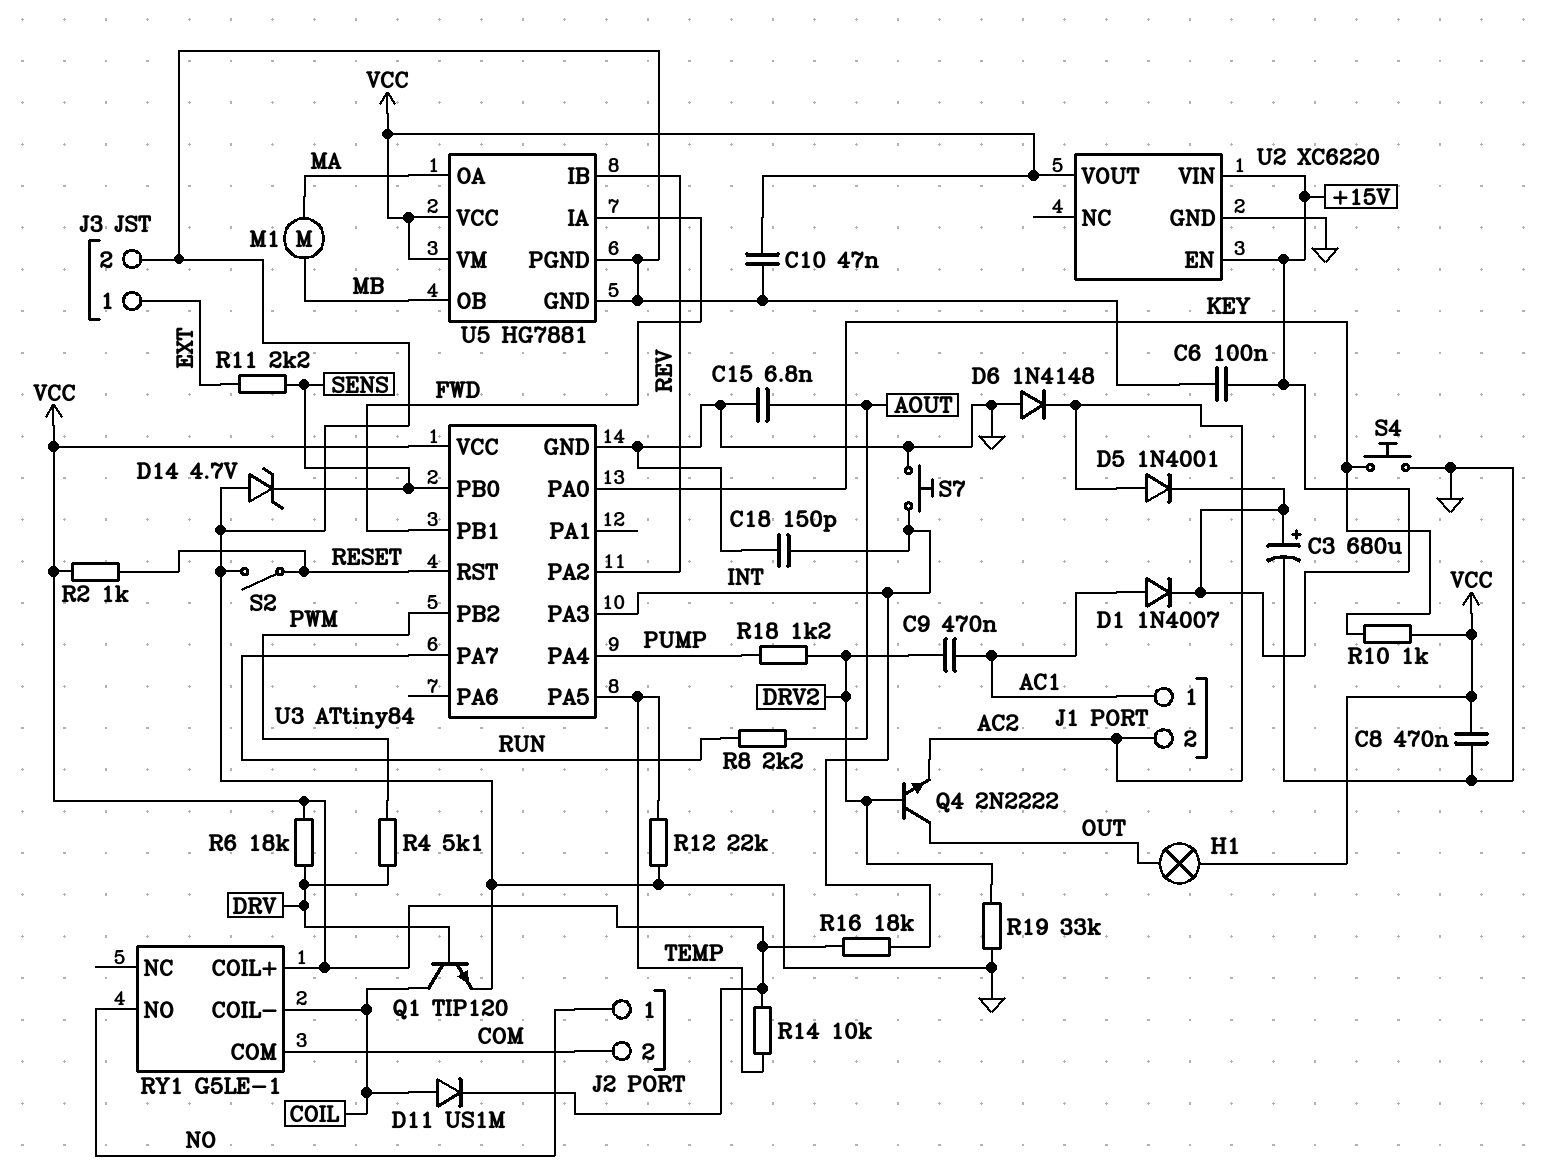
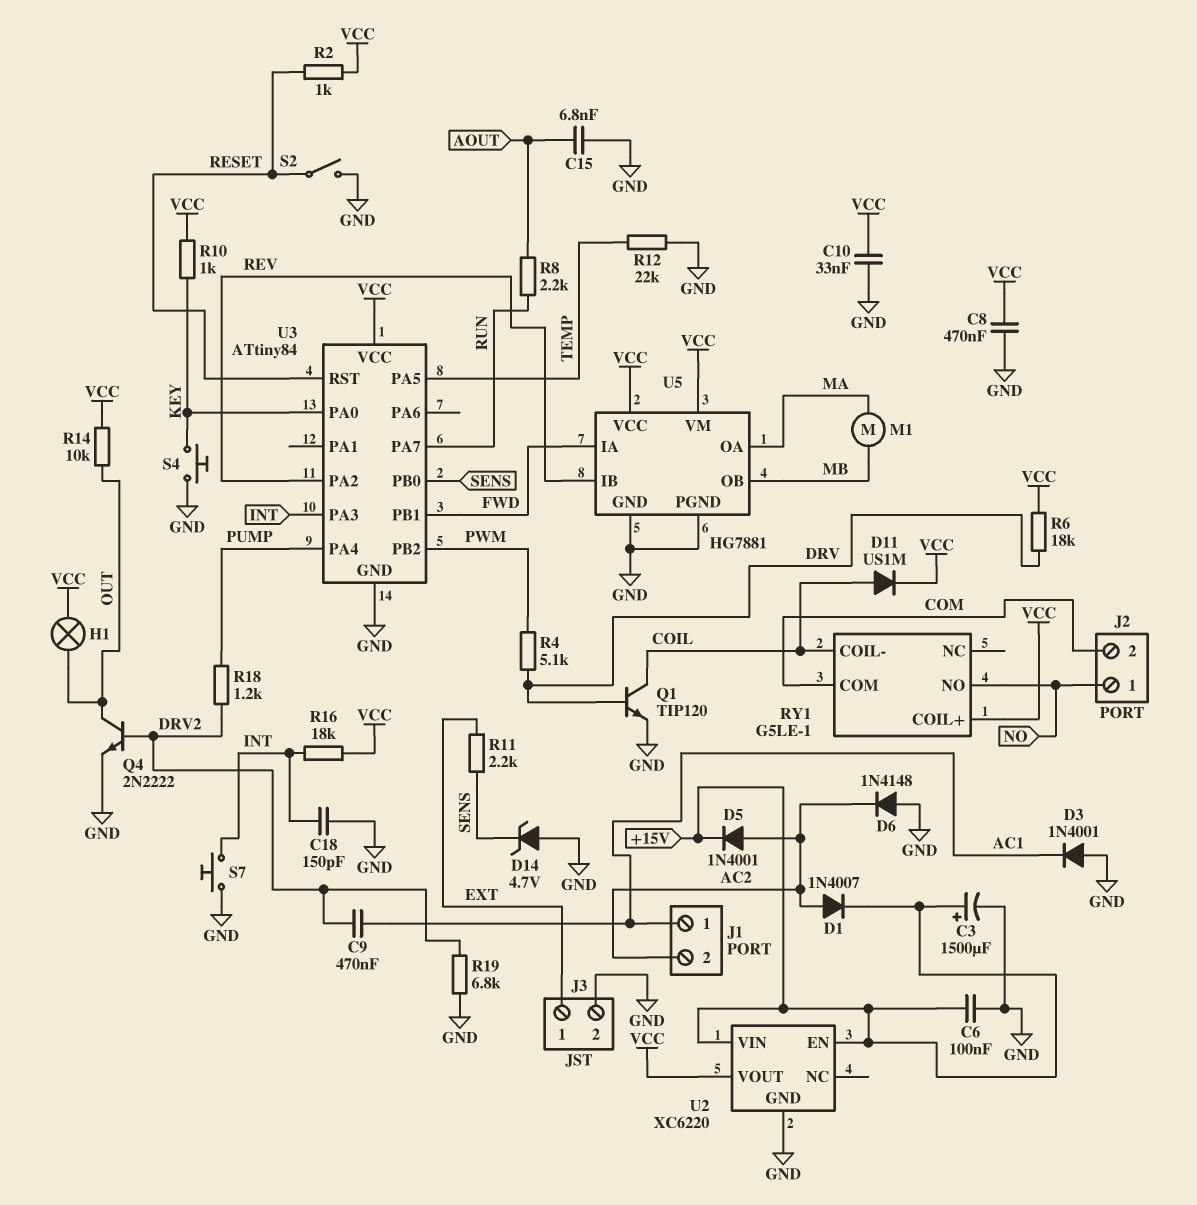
C3: 680uF (plus +15V, minus GND) -> 1500uF (plus +15V, minus GND)
C10: 47nF (GND, VCC) -> 33nF (GND, VCC)
D1: diode 1N4007 (A AC1, K +15V) -> diode 1N4007 (A AC2, K +15V)
D3: none -> diode 1N4001 (A GND, K AC1)
Q4: NPN 2N2222 (B DRV2, C OUT, E AC2) -> NPN 2N2222 (B DRV2, C OUT, E GND)
R14: 10k (TEMP, VCC) -> 10k (OUT, VCC)
R19: 33k (DRV2, GND) -> 6.8k (DRV2, GND)

